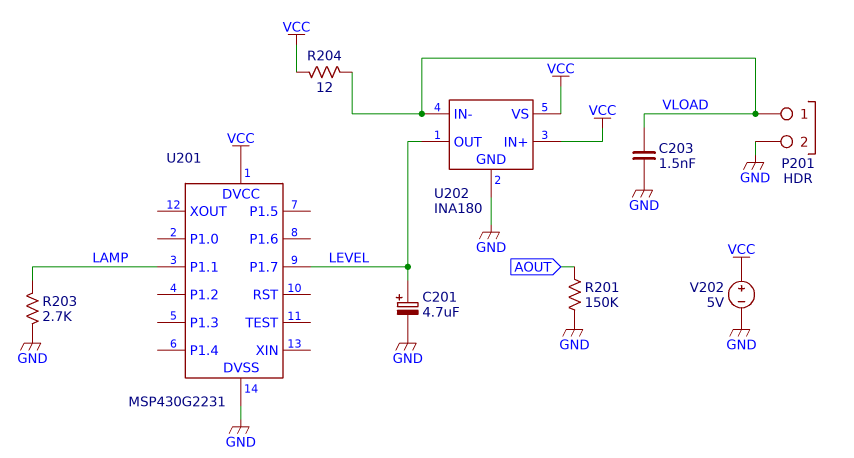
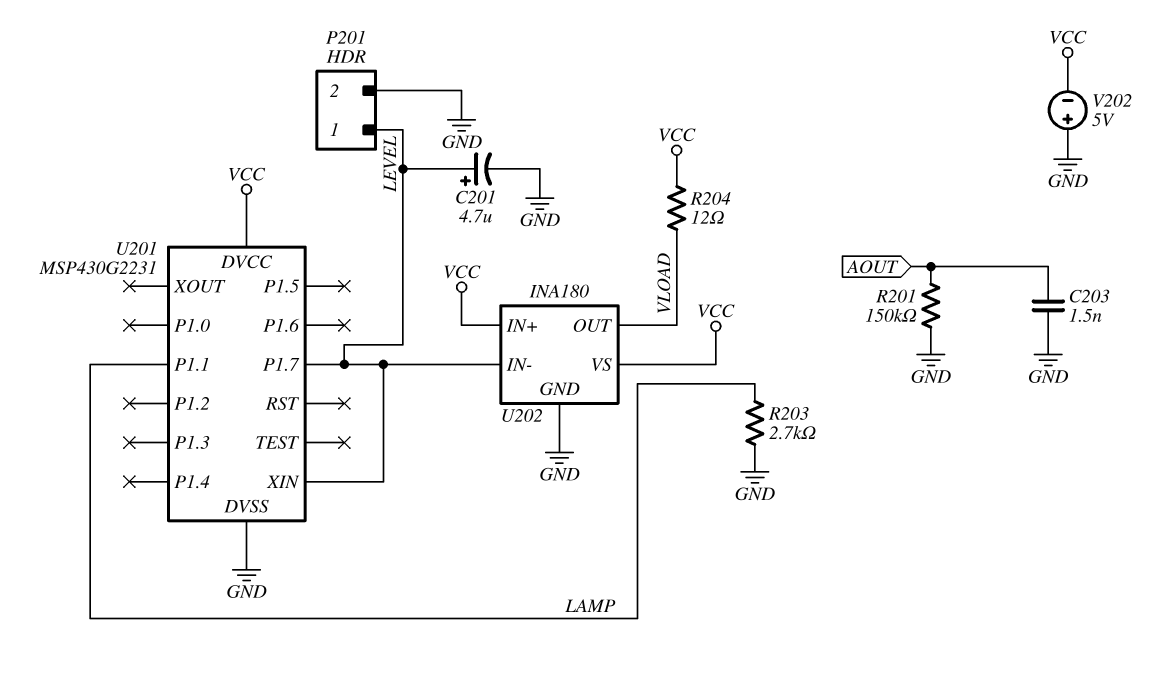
C203: 1.5nF (GND, VLOAD) -> 1.5nF (AOUT, GND)
P201 pin 1: VLOAD -> LEVEL
U201 pin XIN: none -> LEVEL
U202 pin IN-: VLOAD -> LEVEL
U202 pin OUT: LEVEL -> VLOAD
V202: 5V (plus VCC, minus GND) -> 5V (plus GND, minus VCC)

